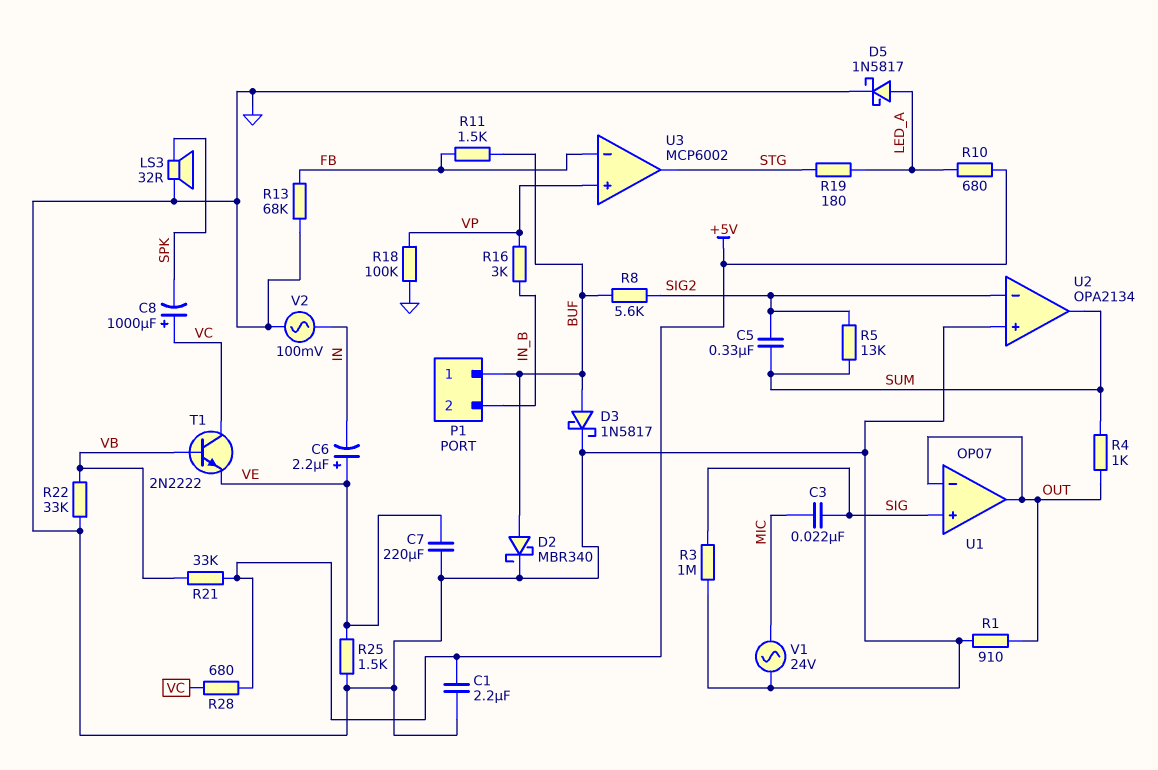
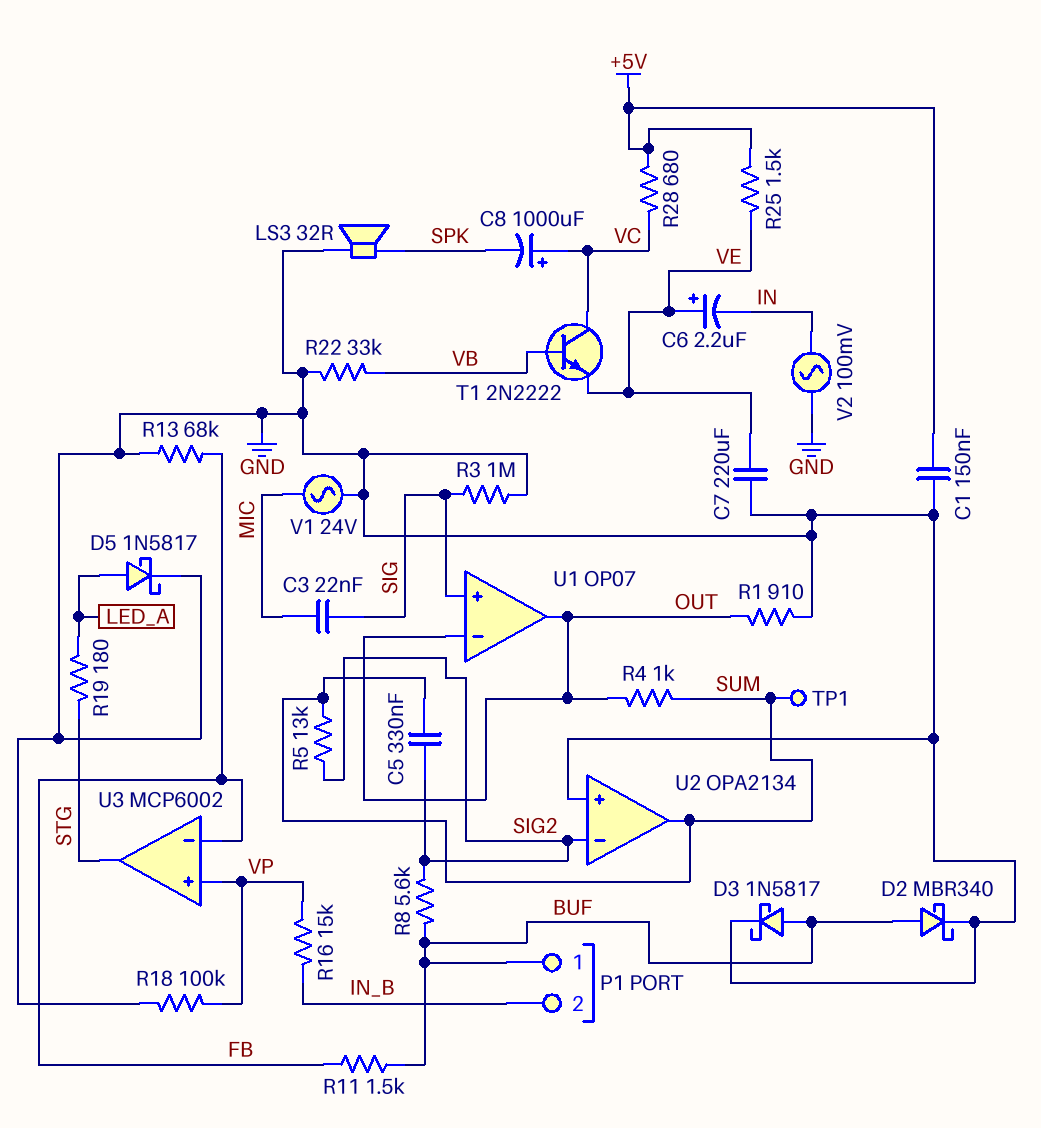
C1: 2.2uF (+5V, GND) -> 150nF (+5V, GND)
R10: 680 (+5V, LED_A) -> none
R16: 3k (IN_B, VP) -> 15k (IN_B, VP)
R21: 33k (+5V, VB) -> none
R25: 1.5k (GND, VE) -> 1.5k (+5V, VE)
TP1: none -> test point (SUM)

